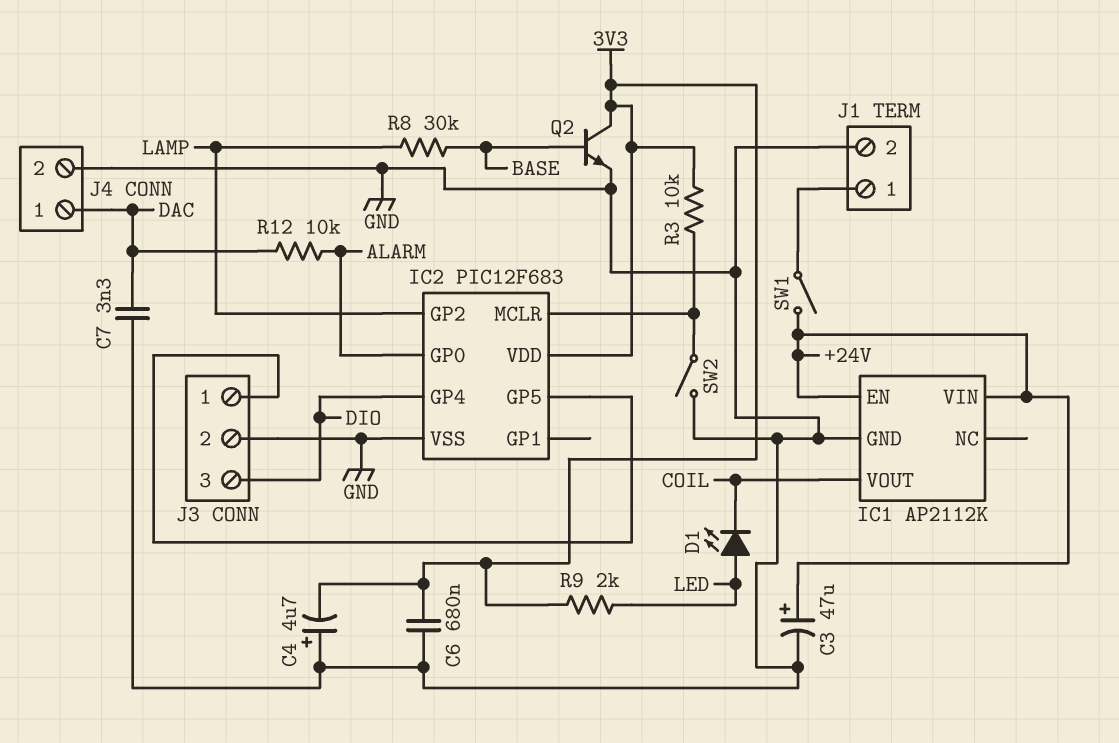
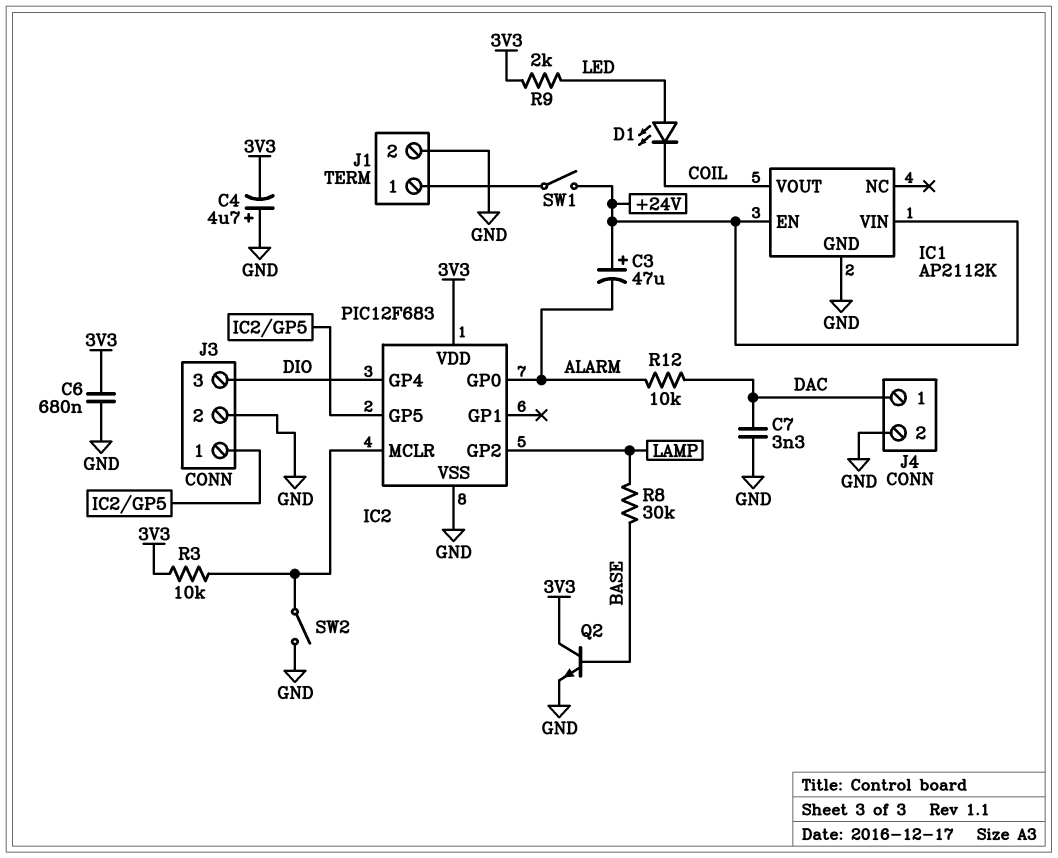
C3: 47uF (plus +24V, minus GND) -> 47uF (plus +24V, minus ALARM)

